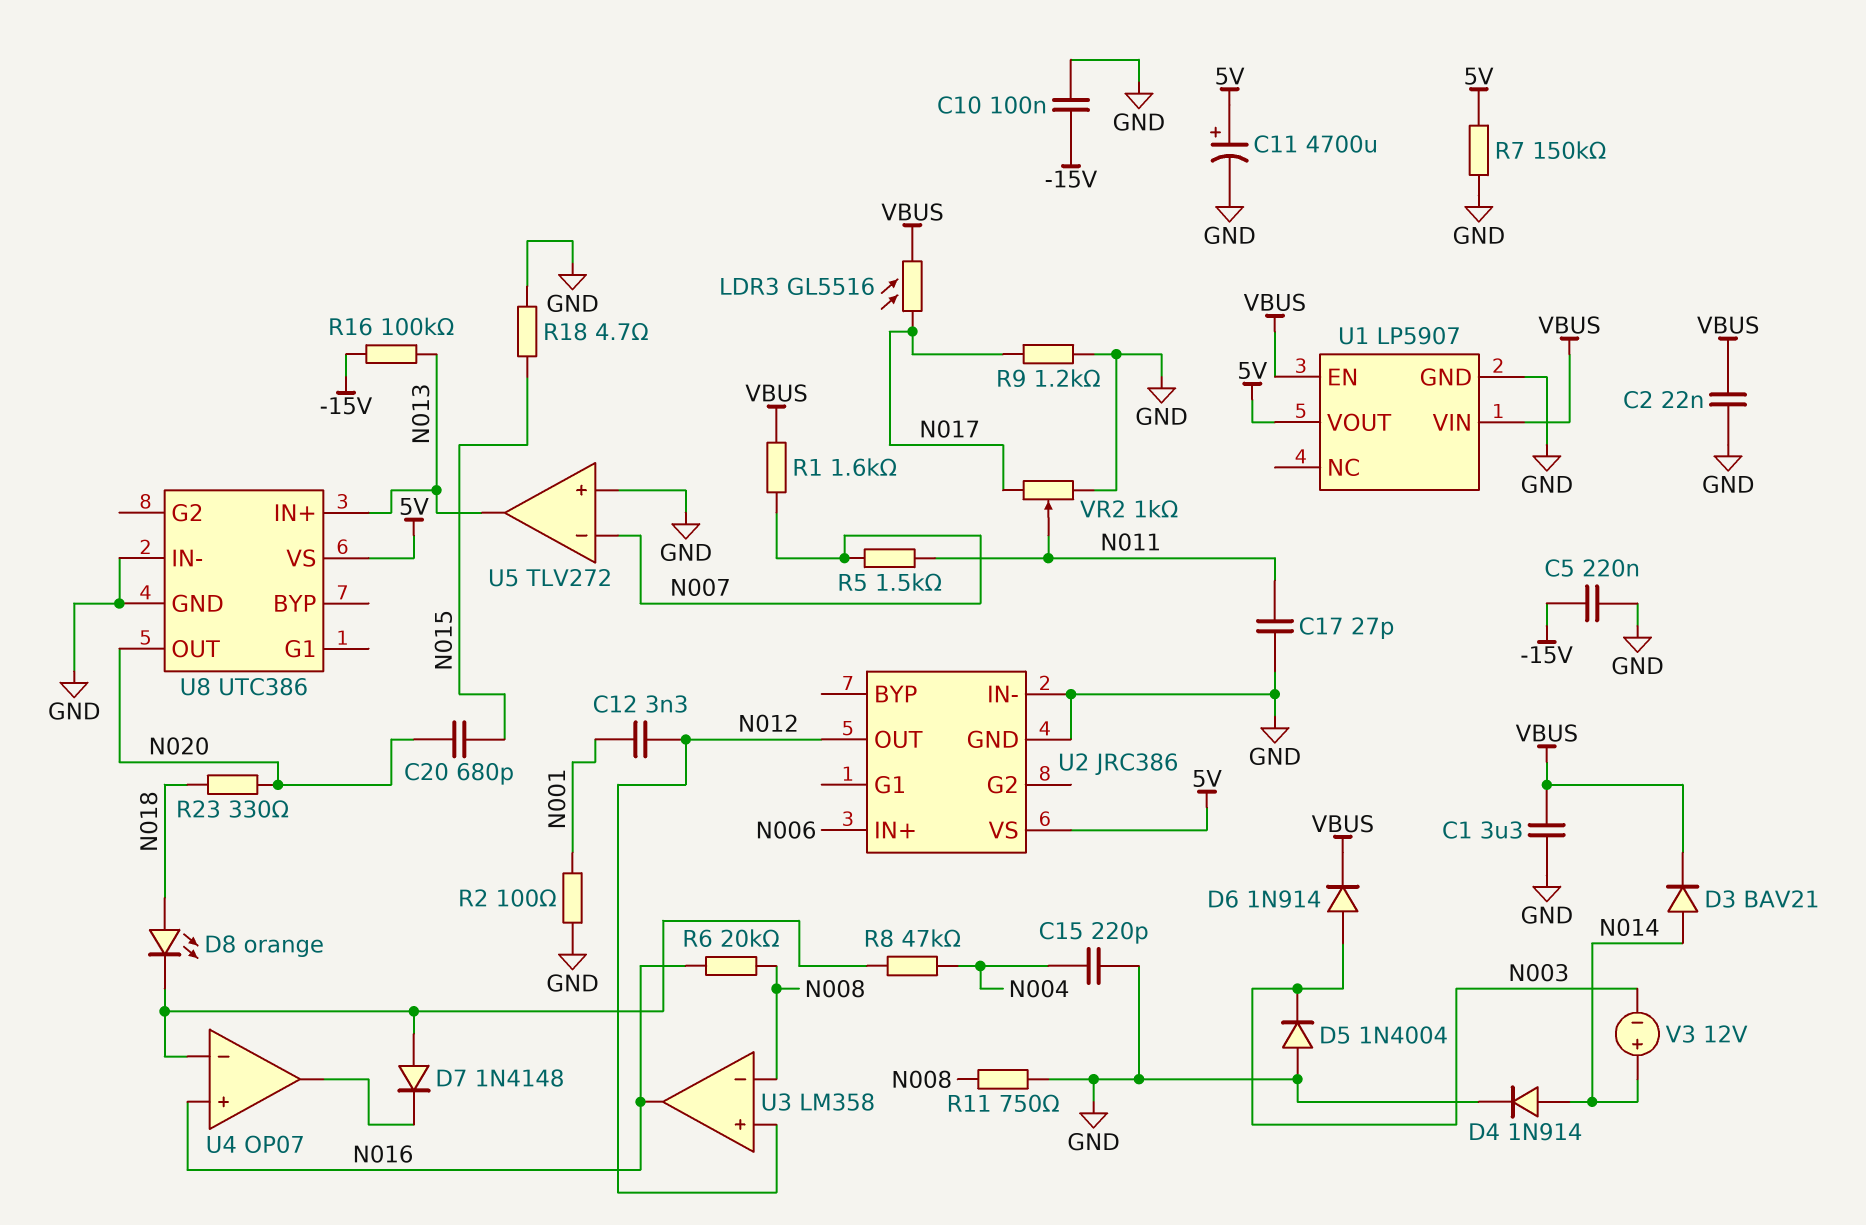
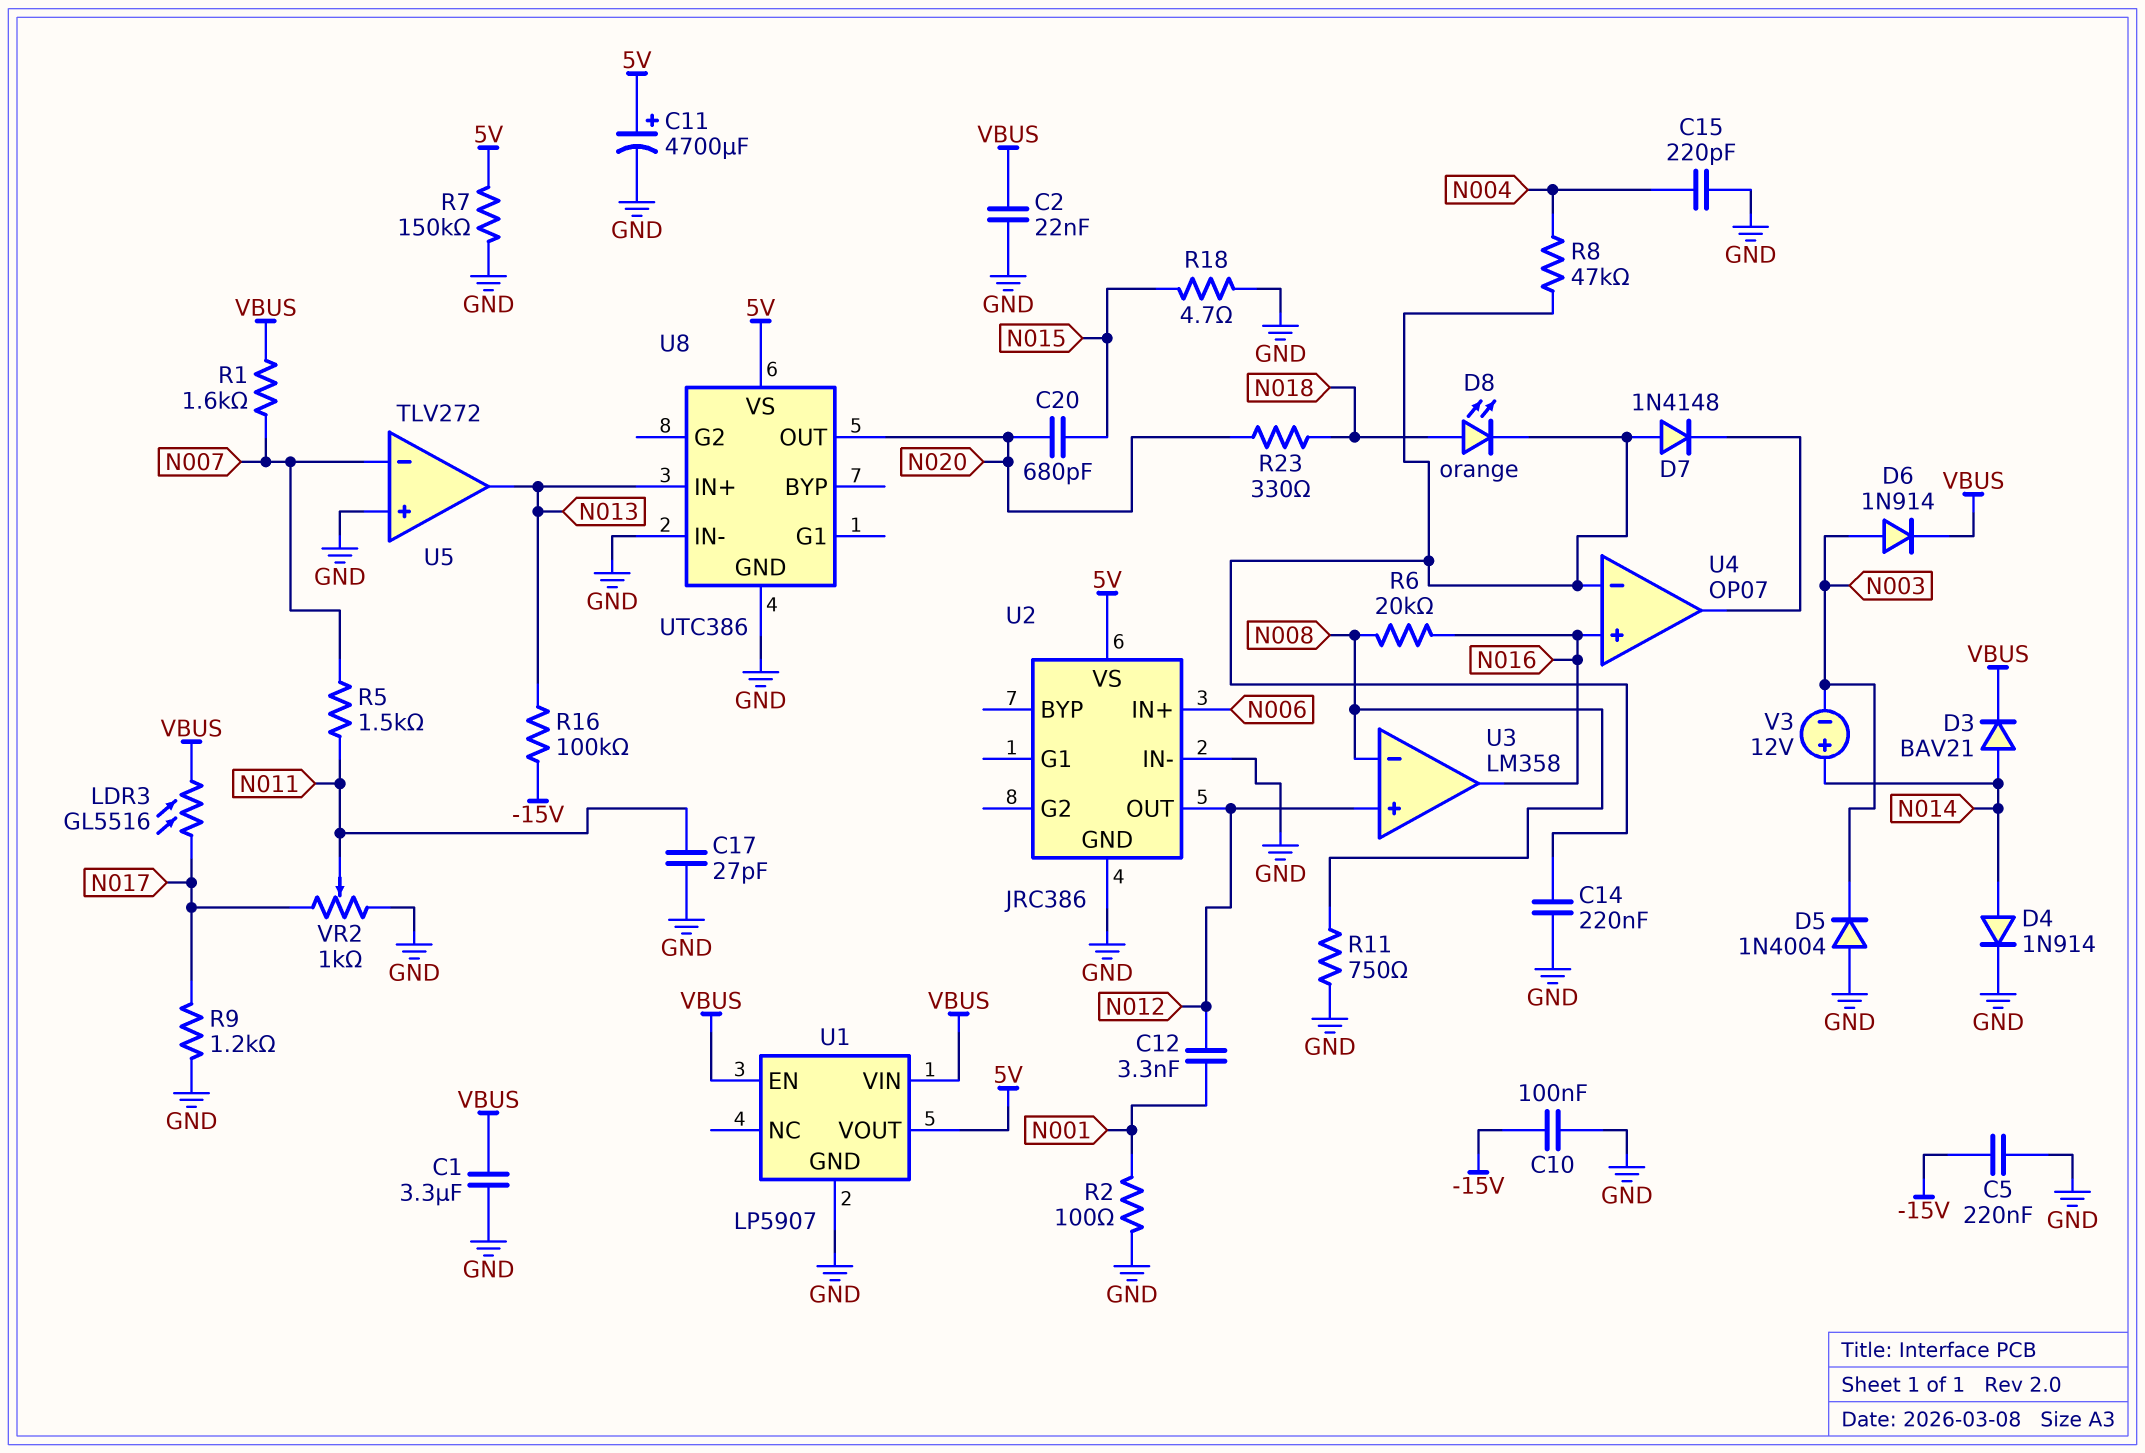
C14: none -> 220nF (GND, U4/in-)

